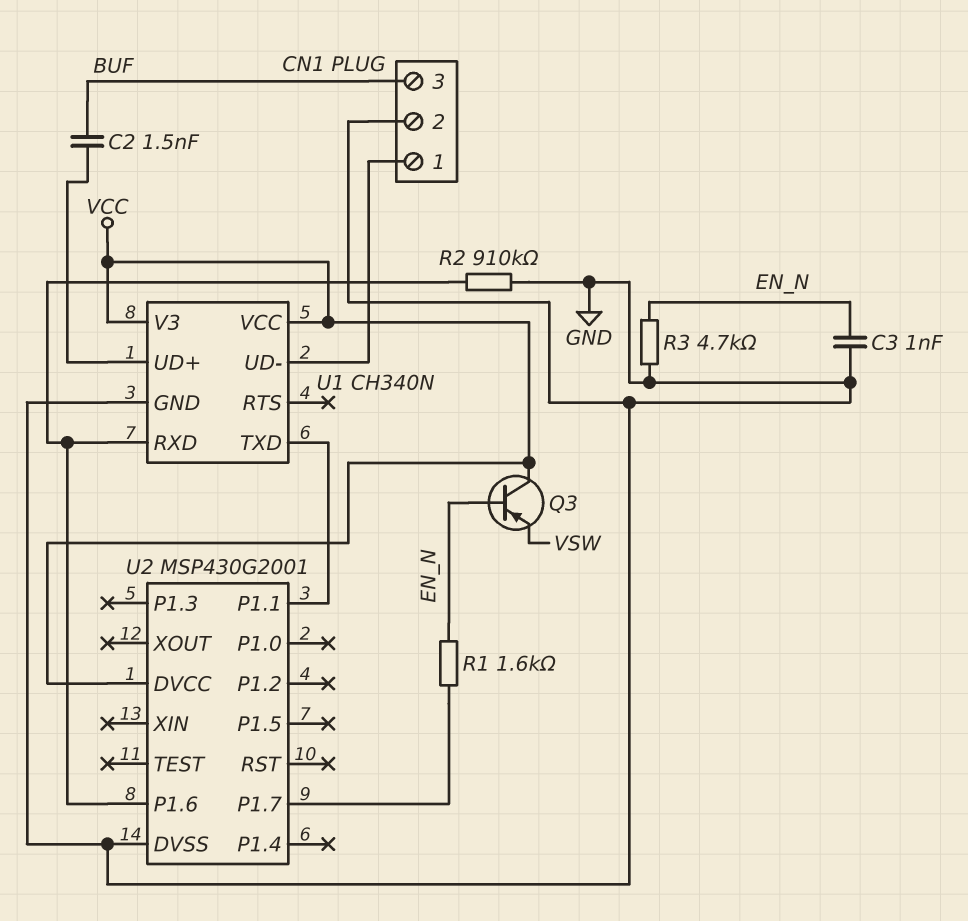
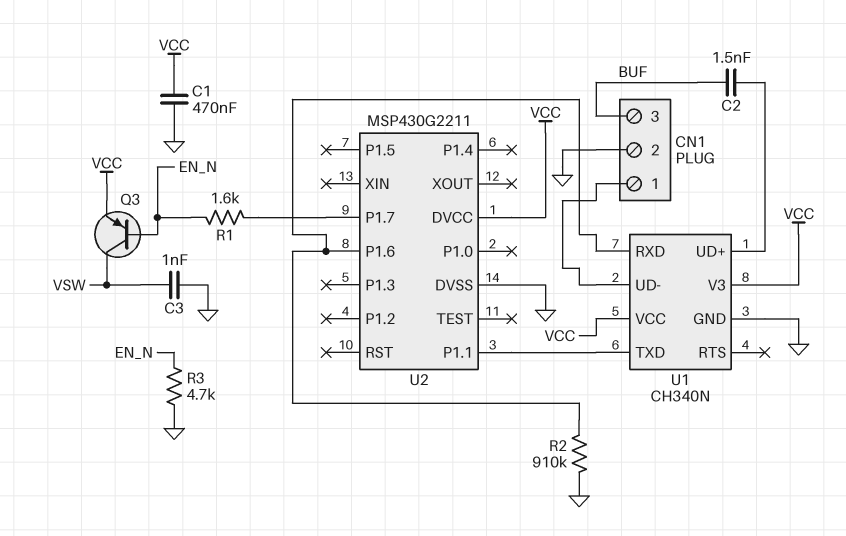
C1: none -> 470nF (GND, VCC)
C3: 1nF (EN_N, GND) -> 1nF (GND, VSW)
Q3: PNP (B EN_N, C VCC, E VSW) -> PNP (B EN_N, C VSW, E VCC)
U2: MSP430G2001 -> MSP430G2211

